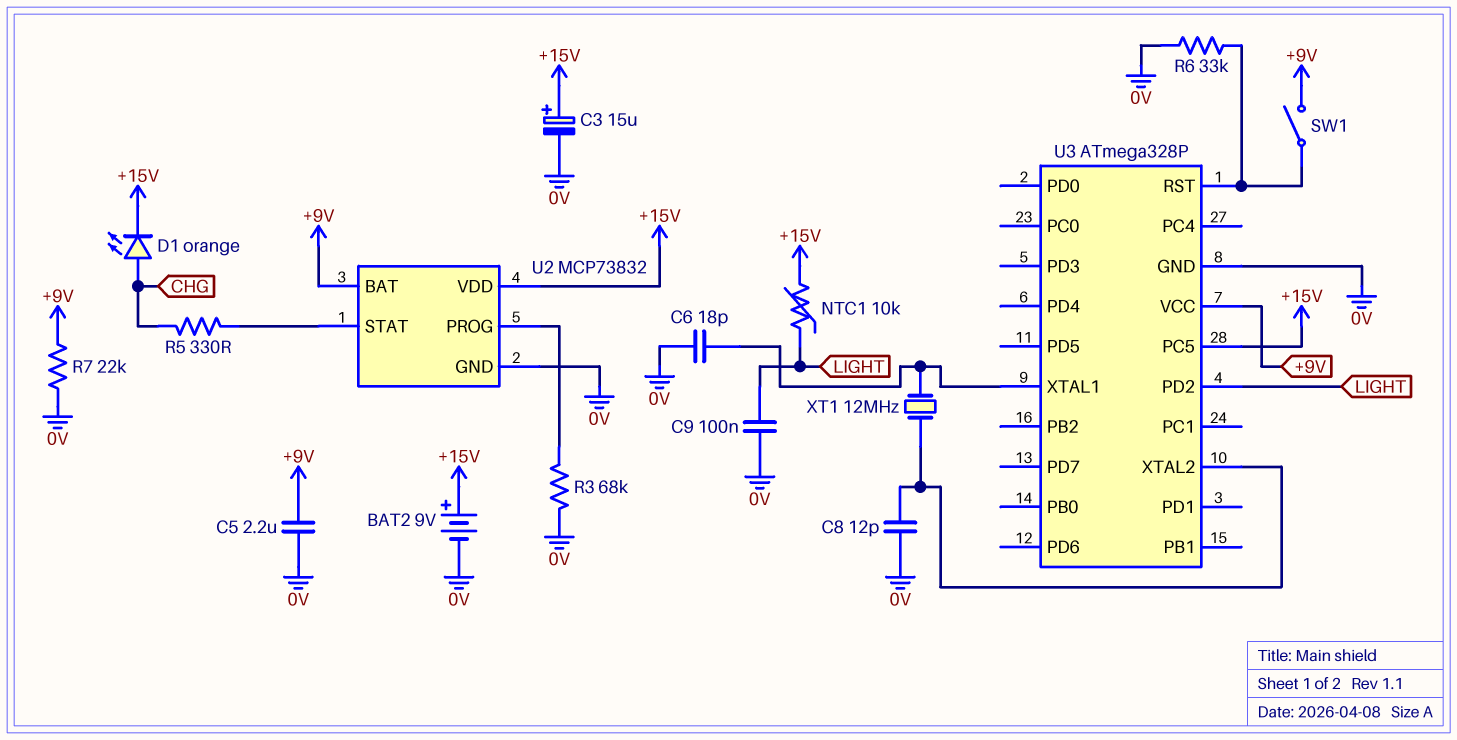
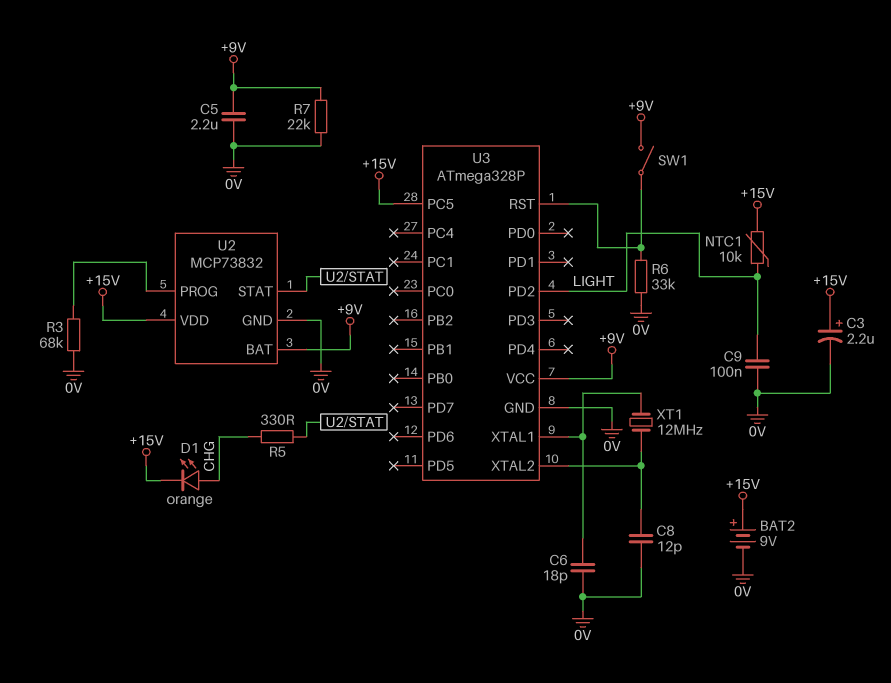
C3: 15uF (plus +15V, minus 0V) -> 2.2uF (plus +15V, minus 0V)

